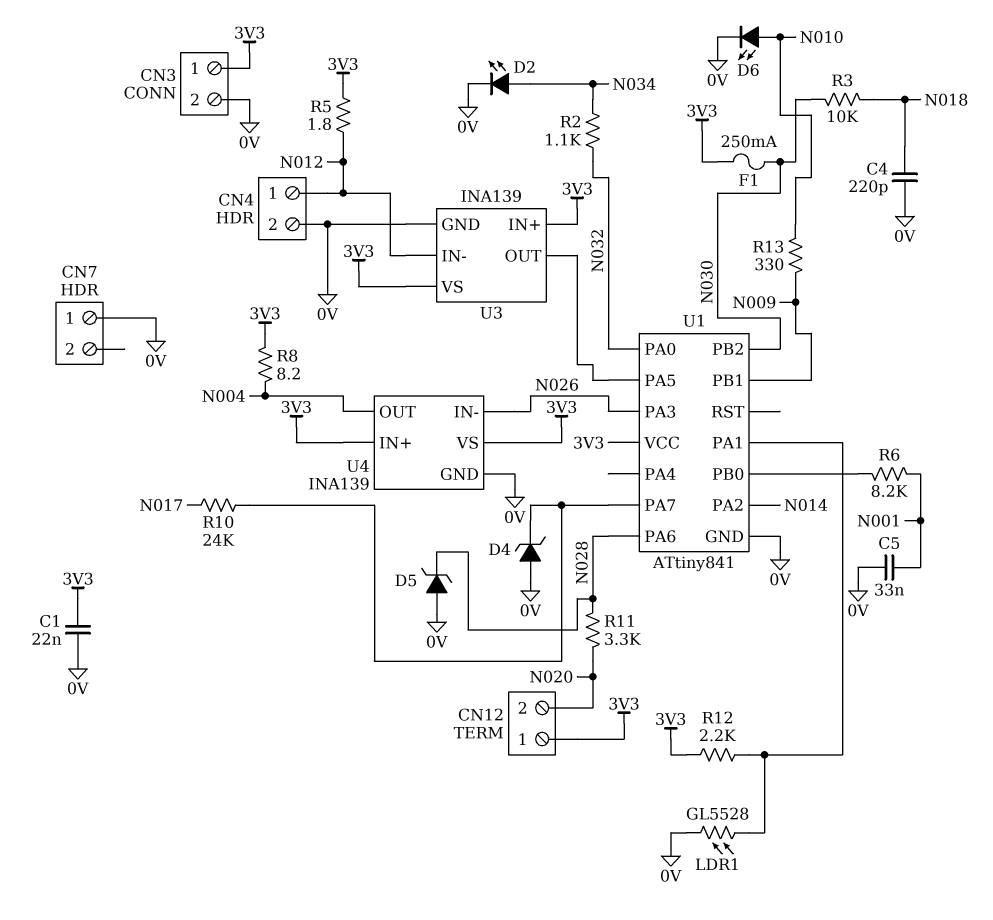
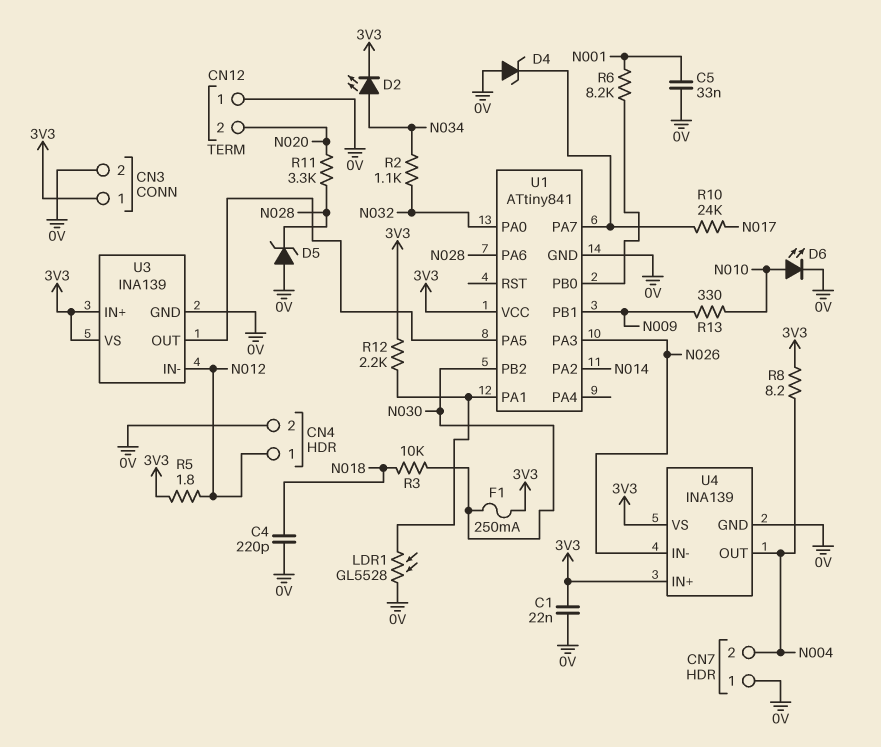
CN7 pin 2: none -> N004
CN12 pin 1: 3V3 -> 0V
D2: LED (A N034, K 0V) -> LED (A N034, K 3V3)

